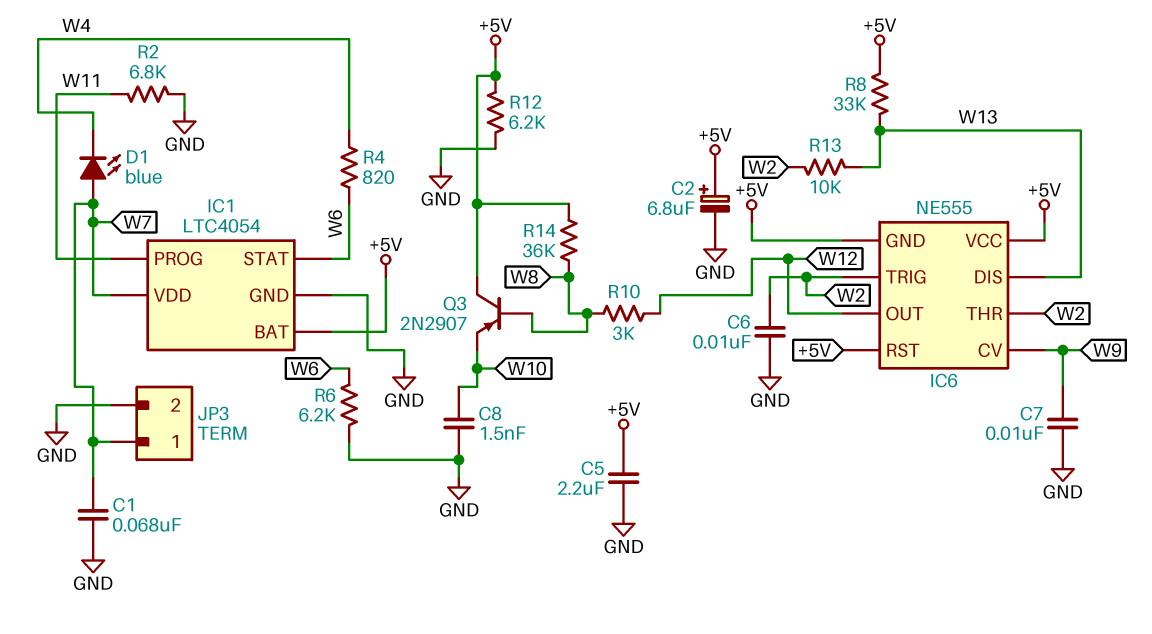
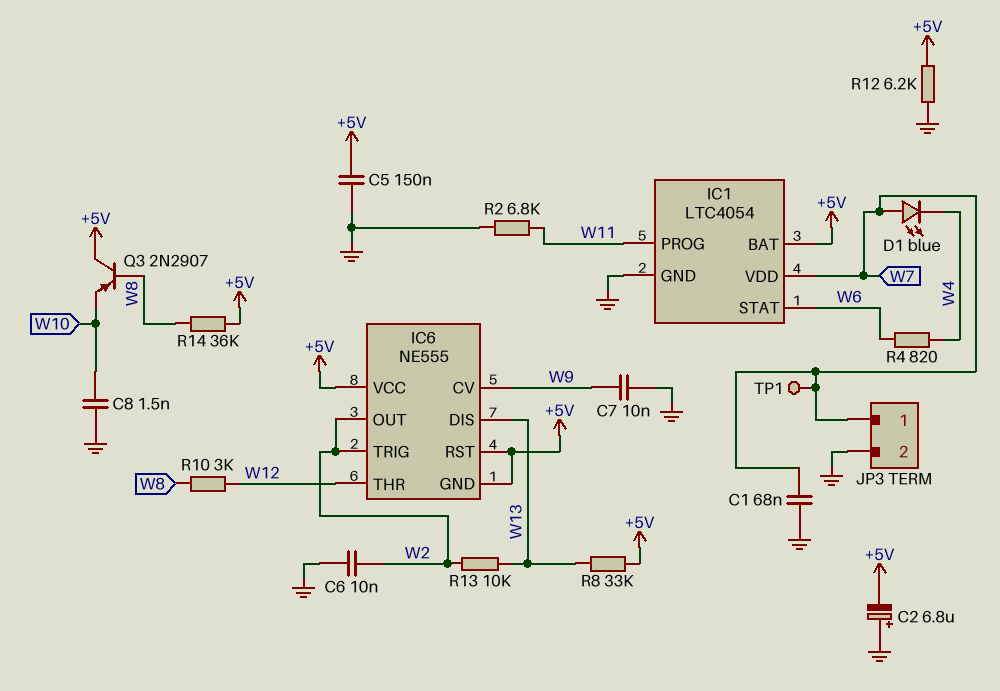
C2: 6.8uF (plus +5V, minus GND) -> 6.8uF (plus GND, minus +5V)
C5: 2.2uF (+5V, GND) -> 150nF (+5V, GND)
IC6 pin OUT: W12 -> W2
IC6 pin THR: W2 -> W12
R6: 6.2k (GND, W6) -> none
TP1: none -> test point (W7)

